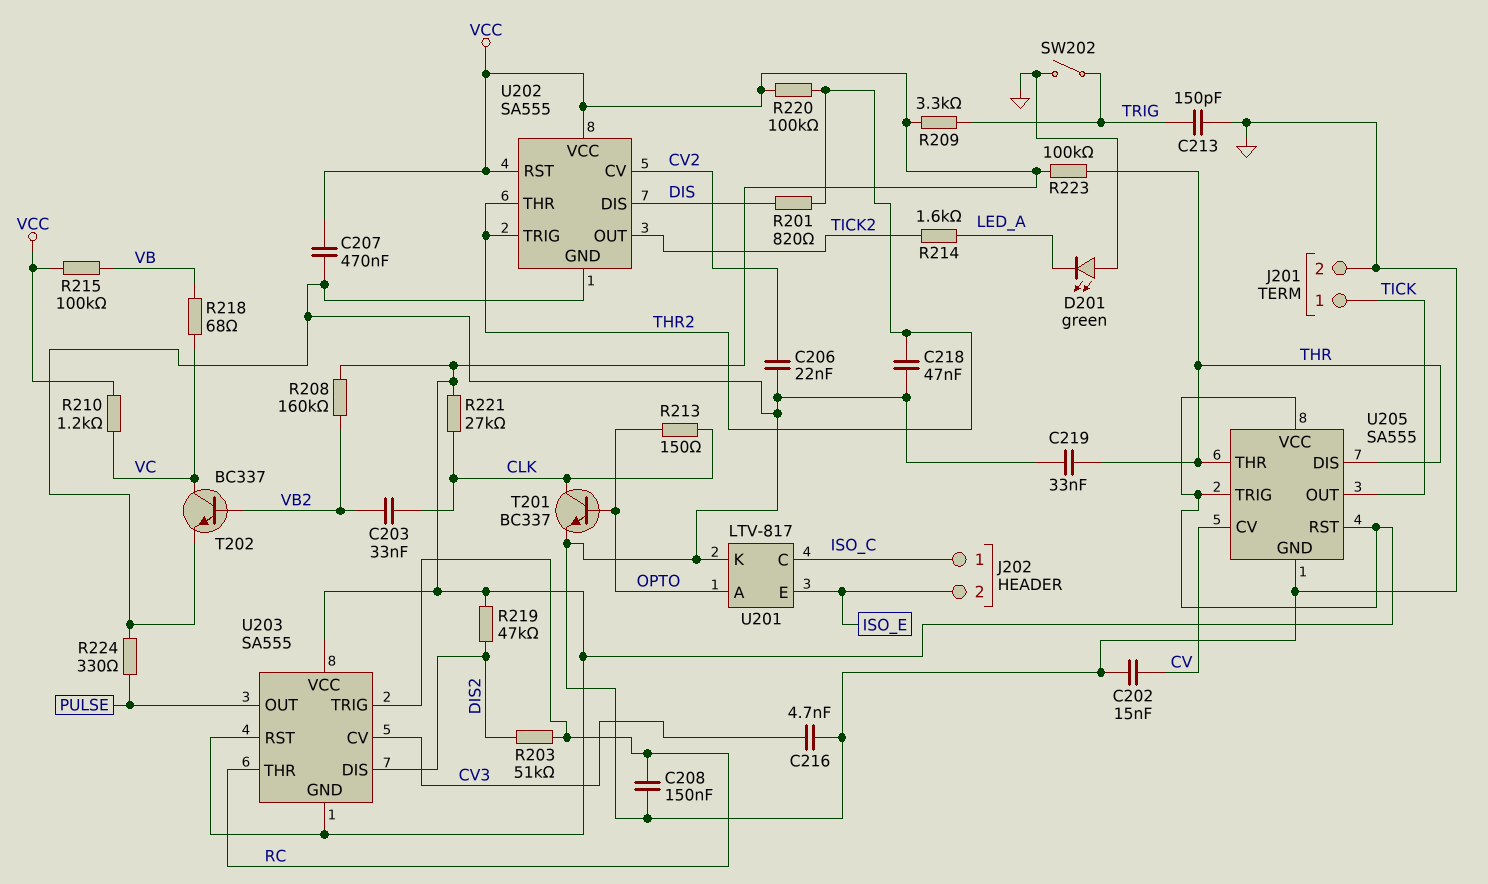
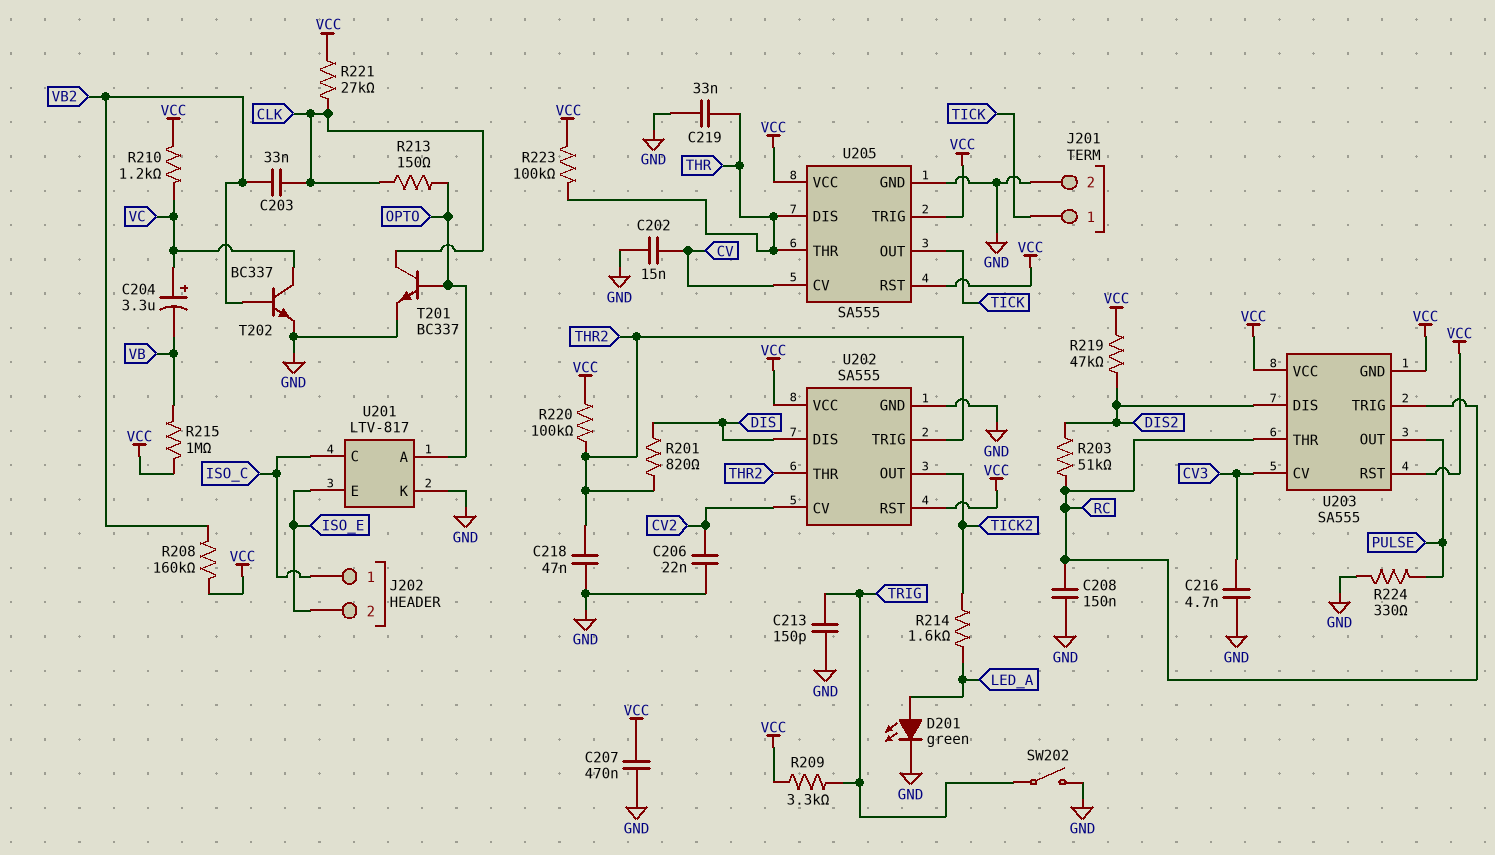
C204: none -> 3.3uF (plus VC, minus VB)
D201: LED green (A GND, K LED_A) -> LED green (A LED_A, K GND)
R215: 100k (VB, VCC) -> 1M (VB, VCC)
R218: 68 (VB, VC) -> none

